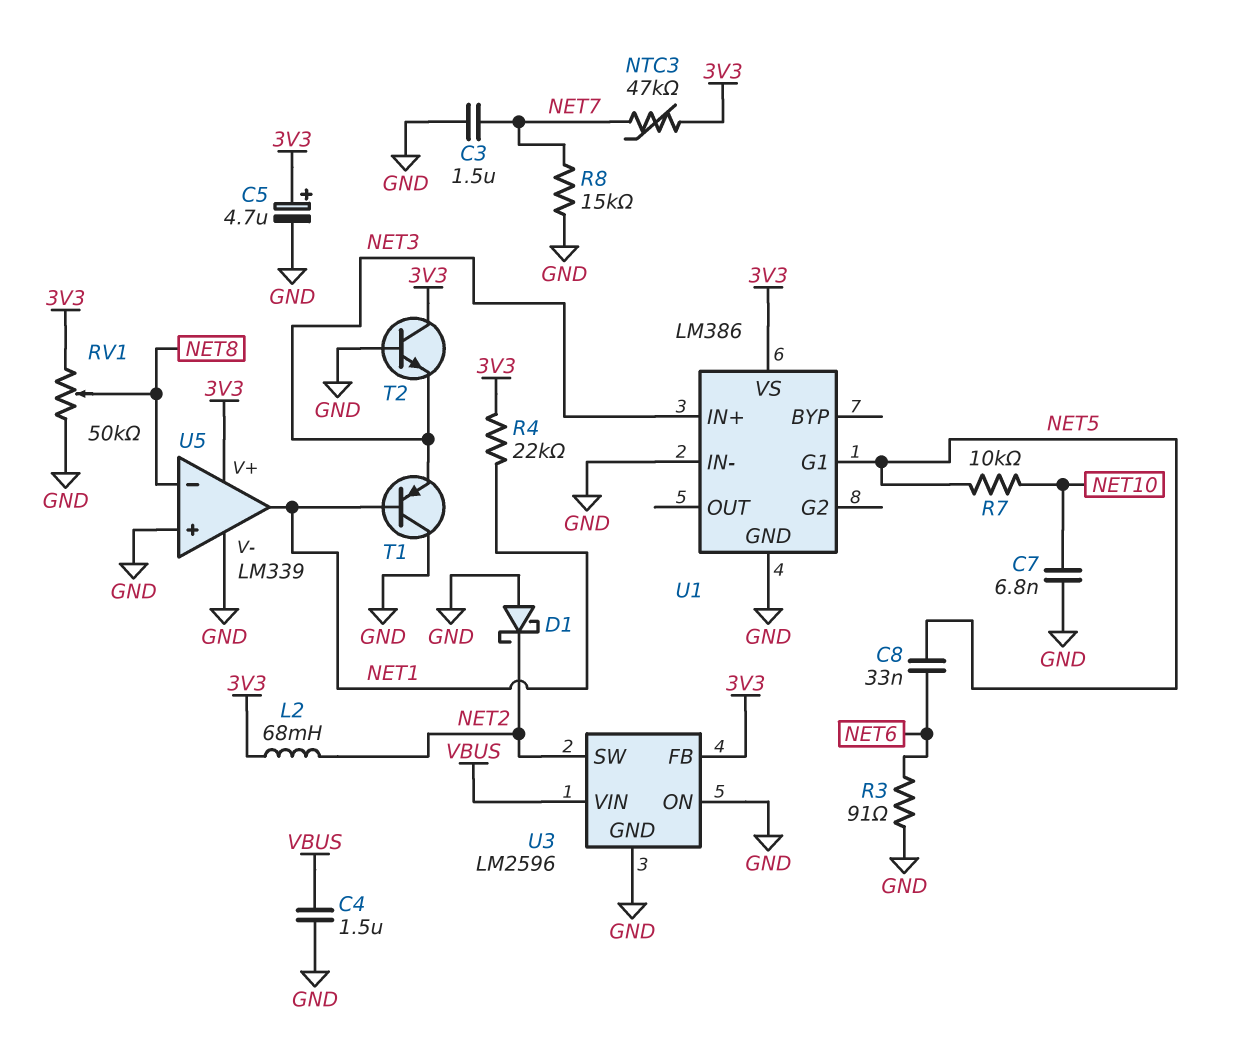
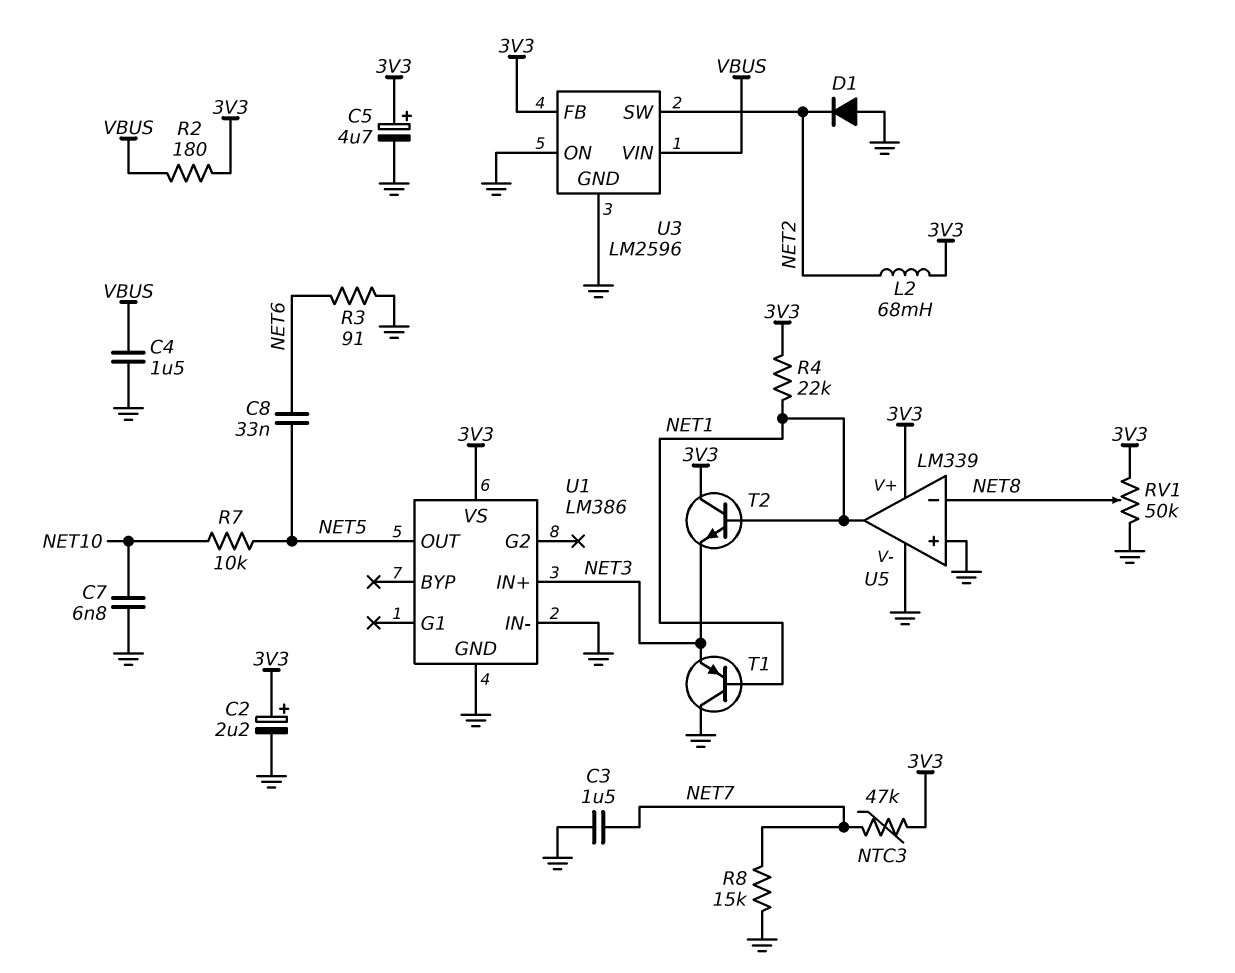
C2: none -> 2.2uF (plus 3V3, minus GND)
D1: schottky (A GND, K NET2) -> diode (A GND, K NET2)
R2: none -> 180 (3V3, VBUS)
T2: NPN (B GND, C 3V3, E NET3) -> NPN (B NET1, C 3V3, E NET3)
U1 pin G1: NET5 -> none
U1 pin OUT: none -> NET5

